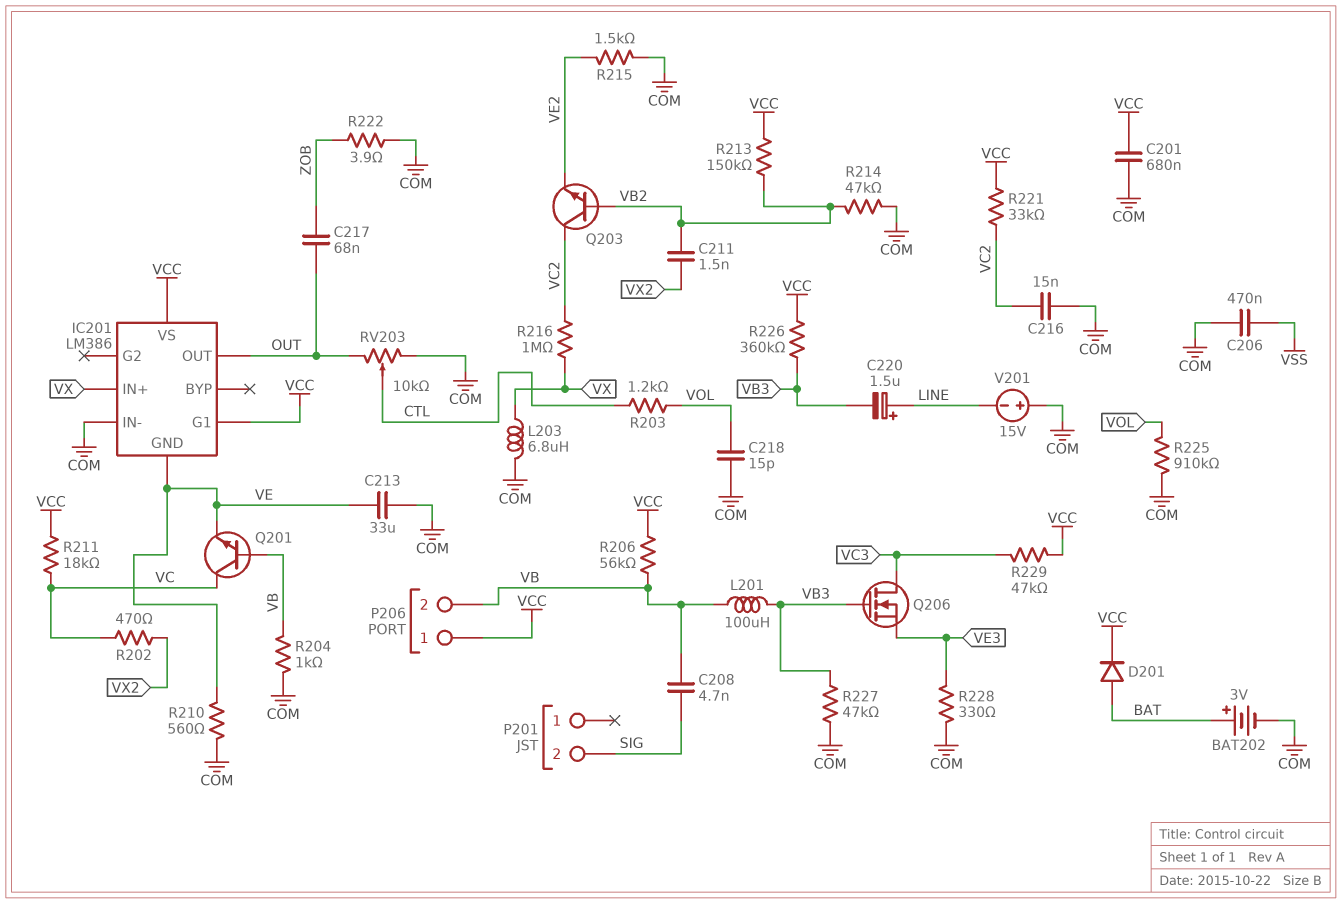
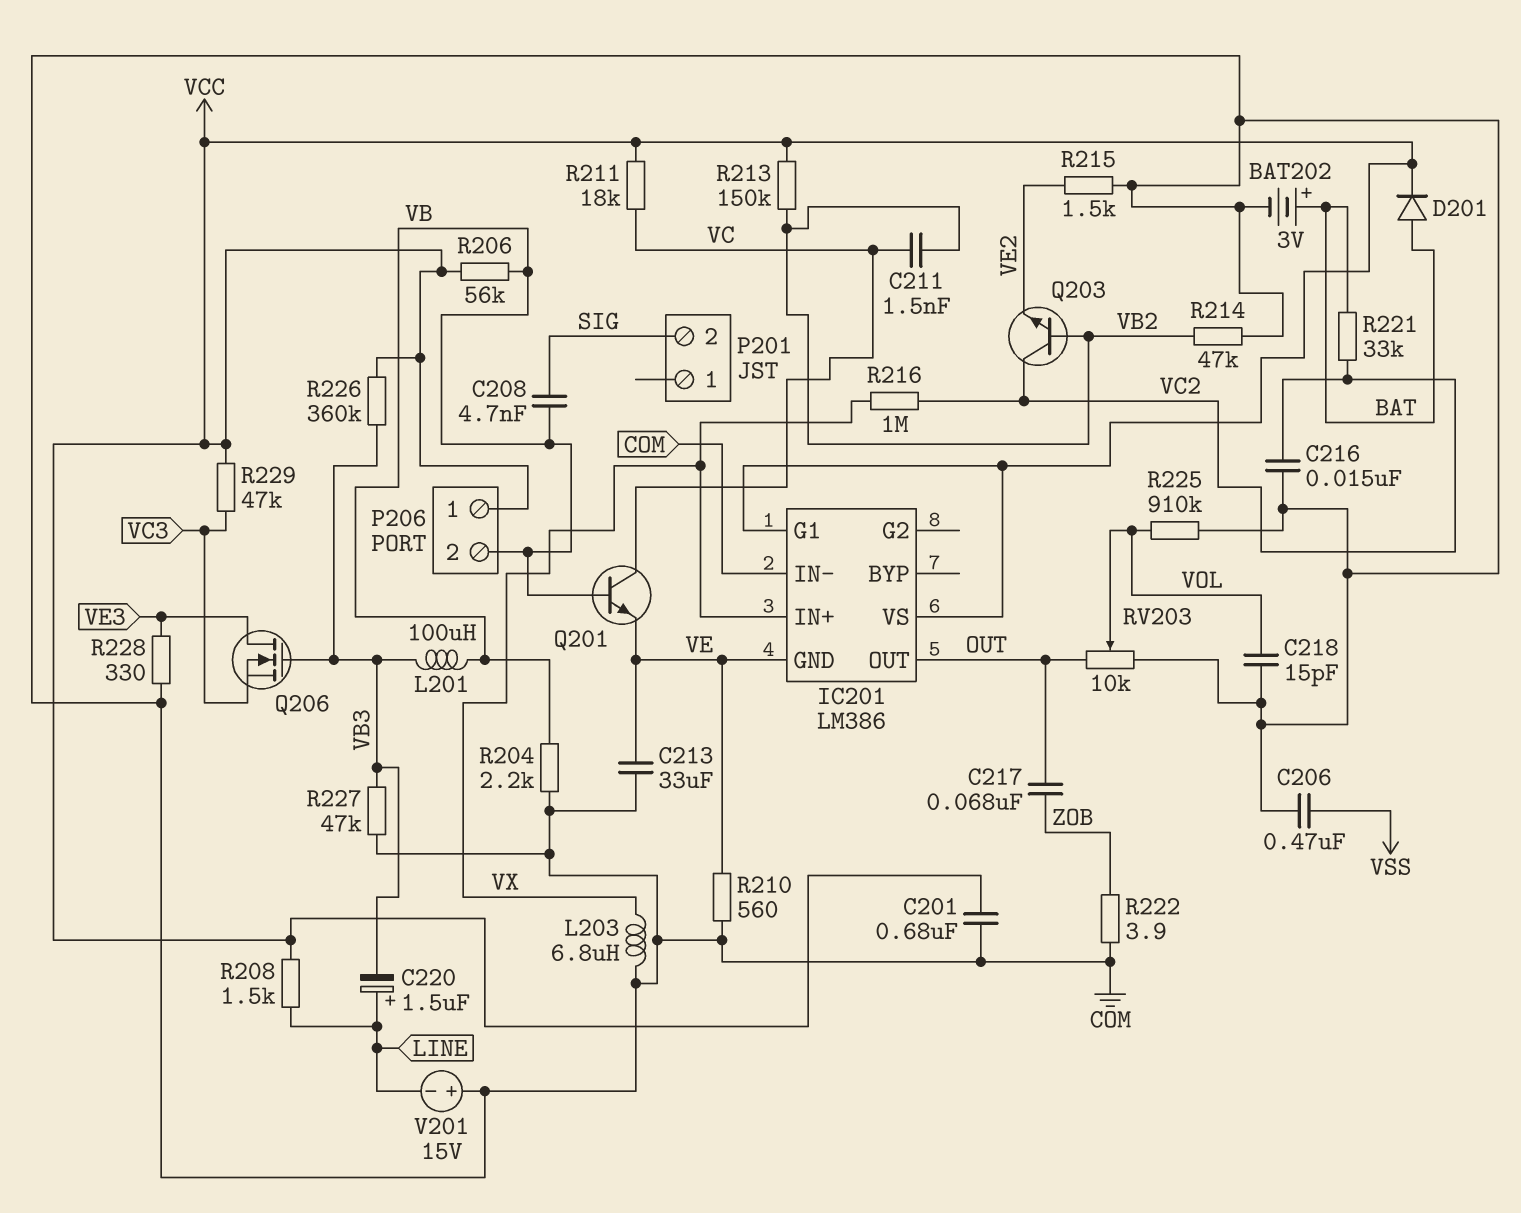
C211: 1.5nF (VB2, VX2) -> 1.5nF (VB2, VC)
Q206: NMOS (G VB3, D VC3, S VE3) -> NMOS (G VB3, D VE3, S VC3)
R202: 470 (VC, VX2) -> none
R203: 1.2k (CTL, VOL) -> none
R204: 1k (COM, VB) -> 2.2k (COM, VB)
R208: none -> 1.5k (LINE, VCC)
R221: 33k (VC2, VCC) -> 33k (BAT, VC2)
RV203: 10k (COM, OUT, wiper CTL) -> 10k (COM, OUT, wiper VOL)

